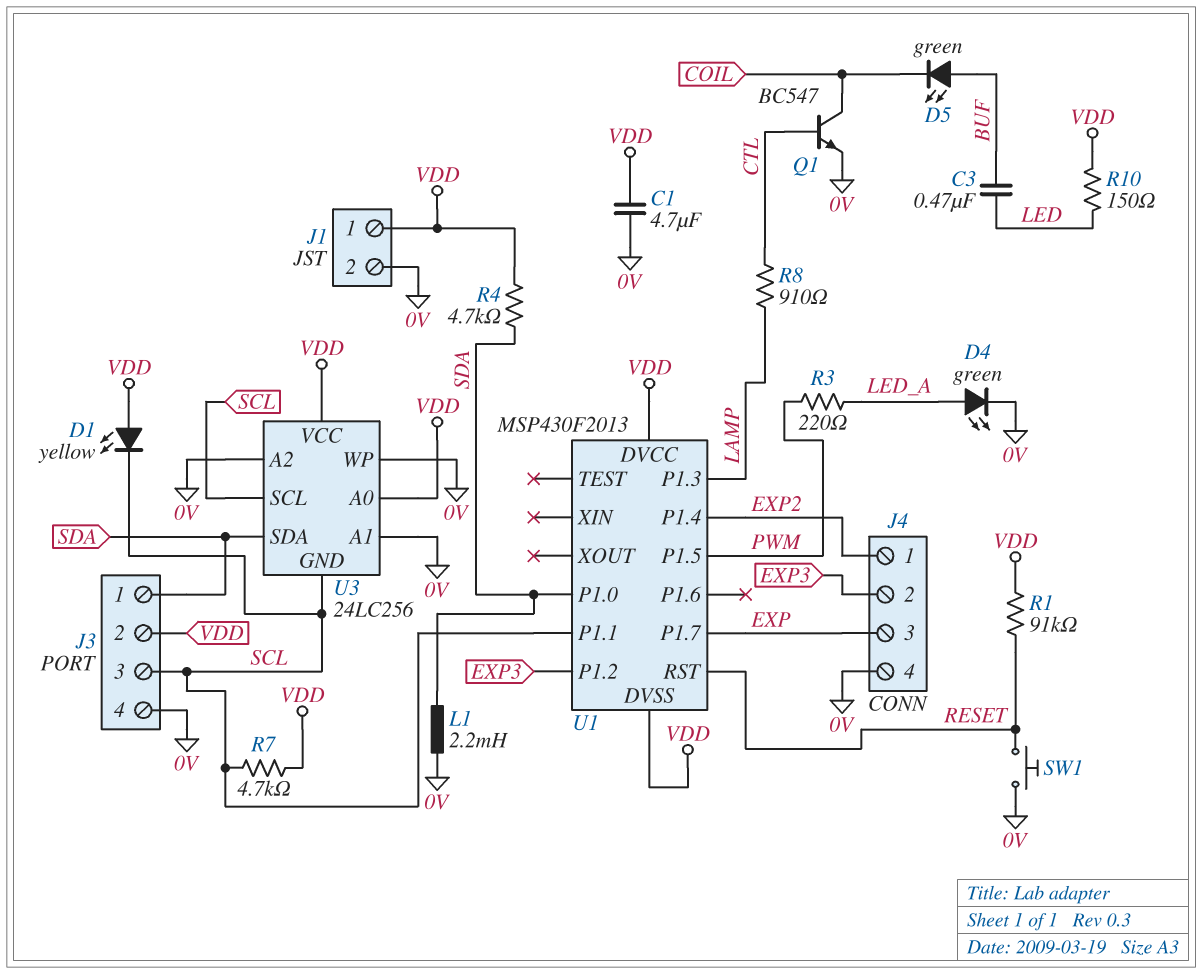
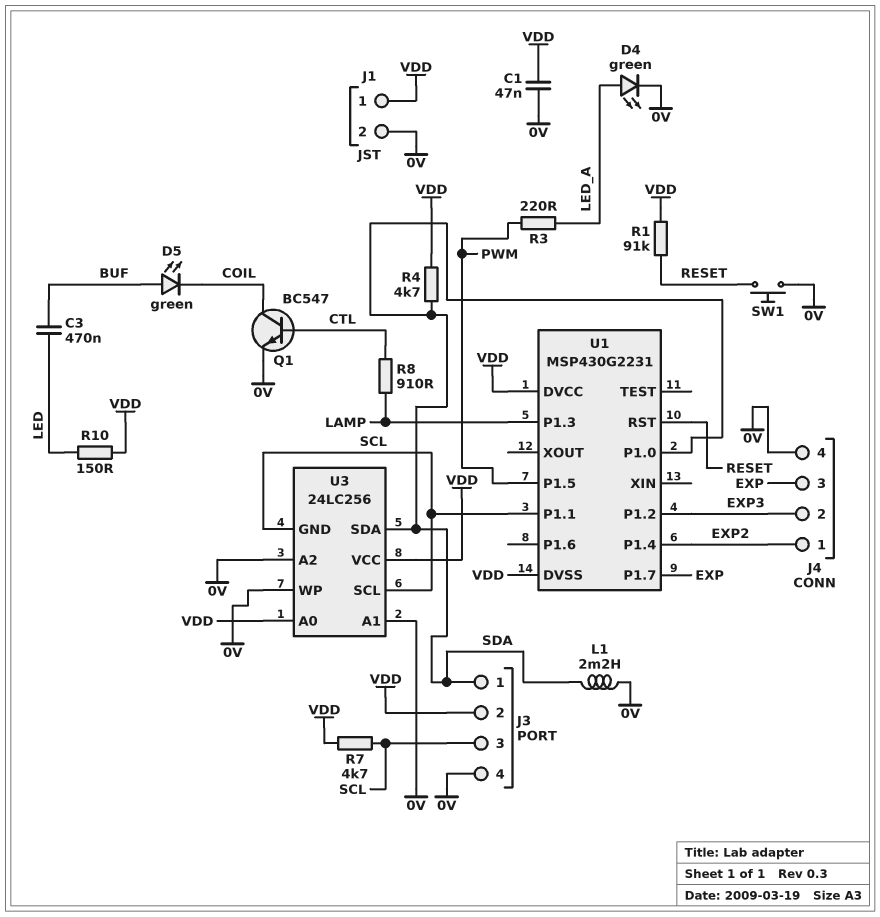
C1: 4.7uF (0V, VDD) -> 47nF (0V, VDD)
D1: LED yellow (A VDD, K SCL) -> none
U1: MSP430F2013 -> MSP430G2231

